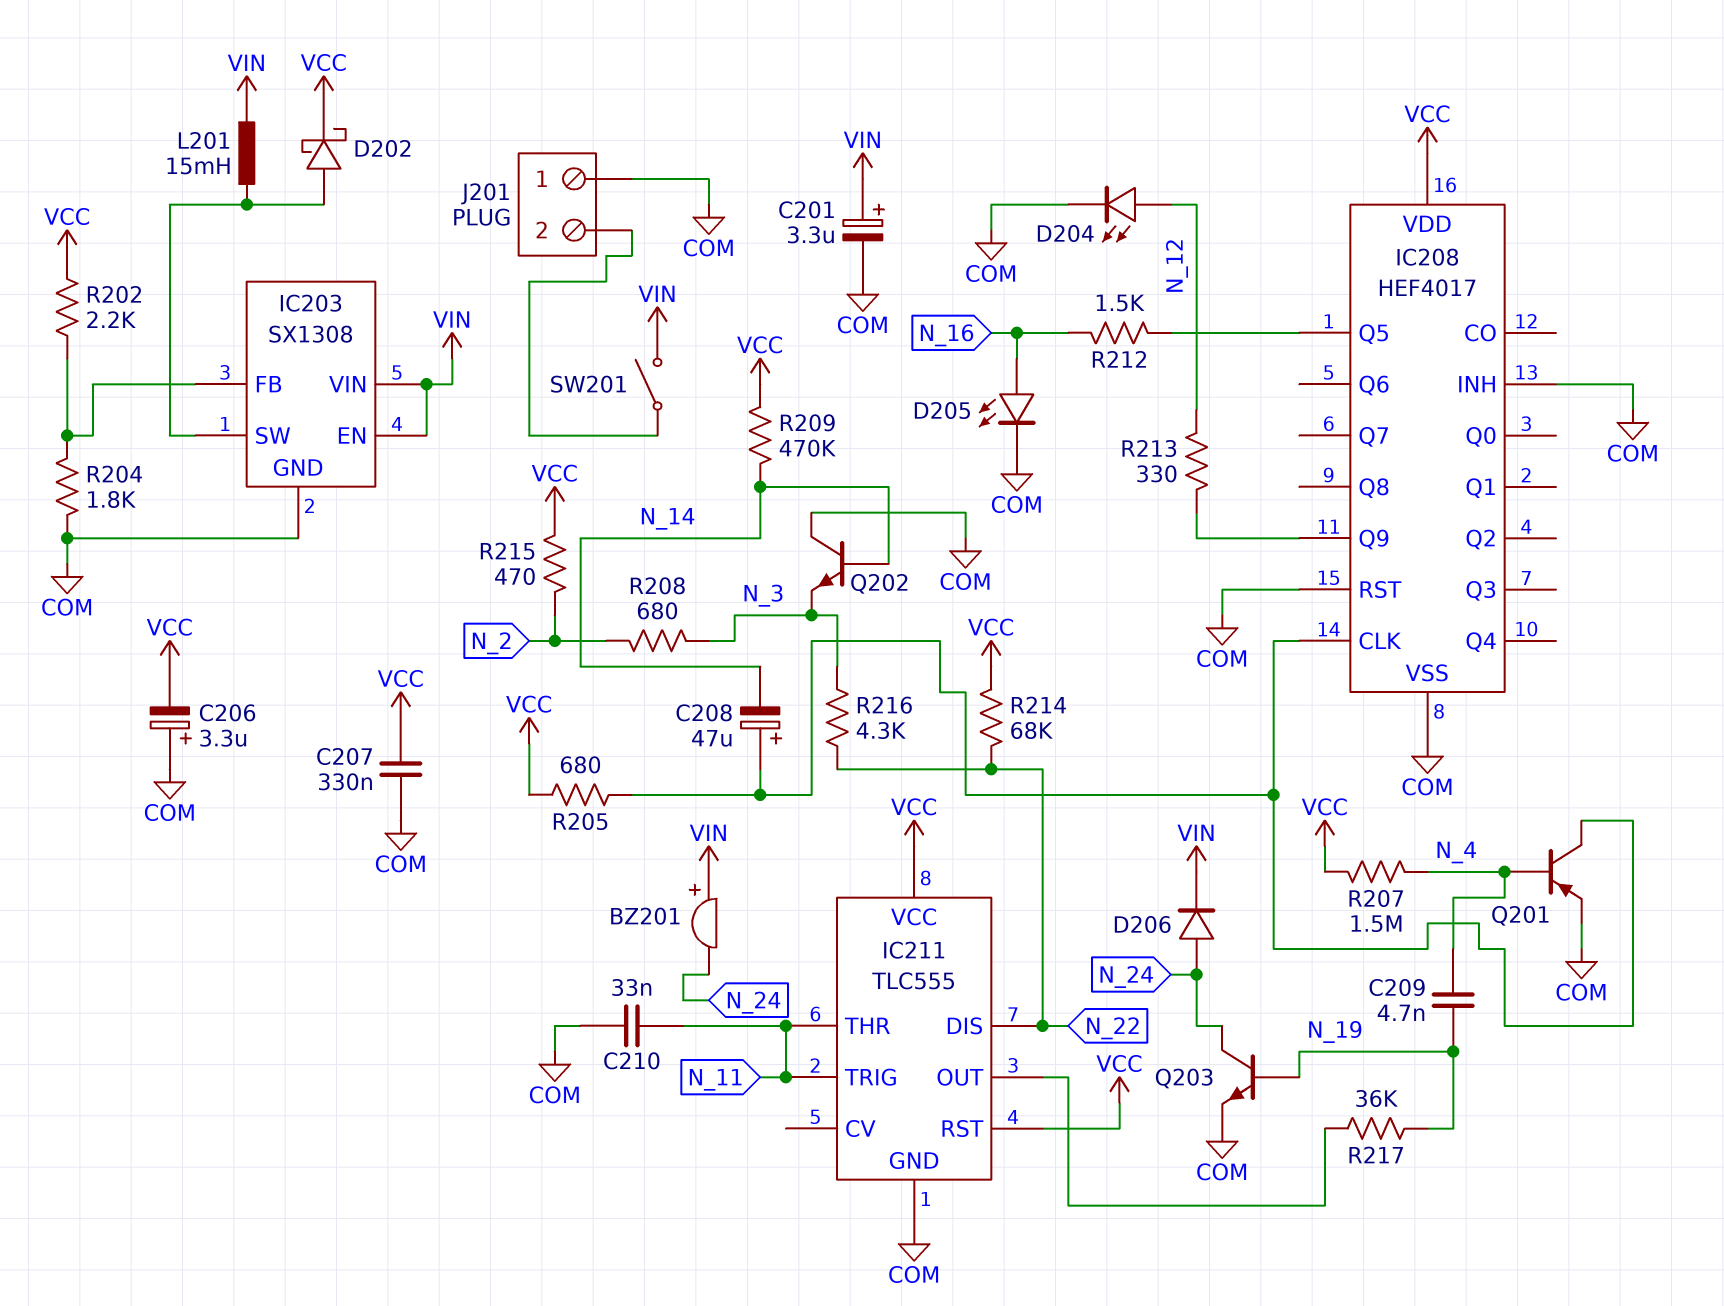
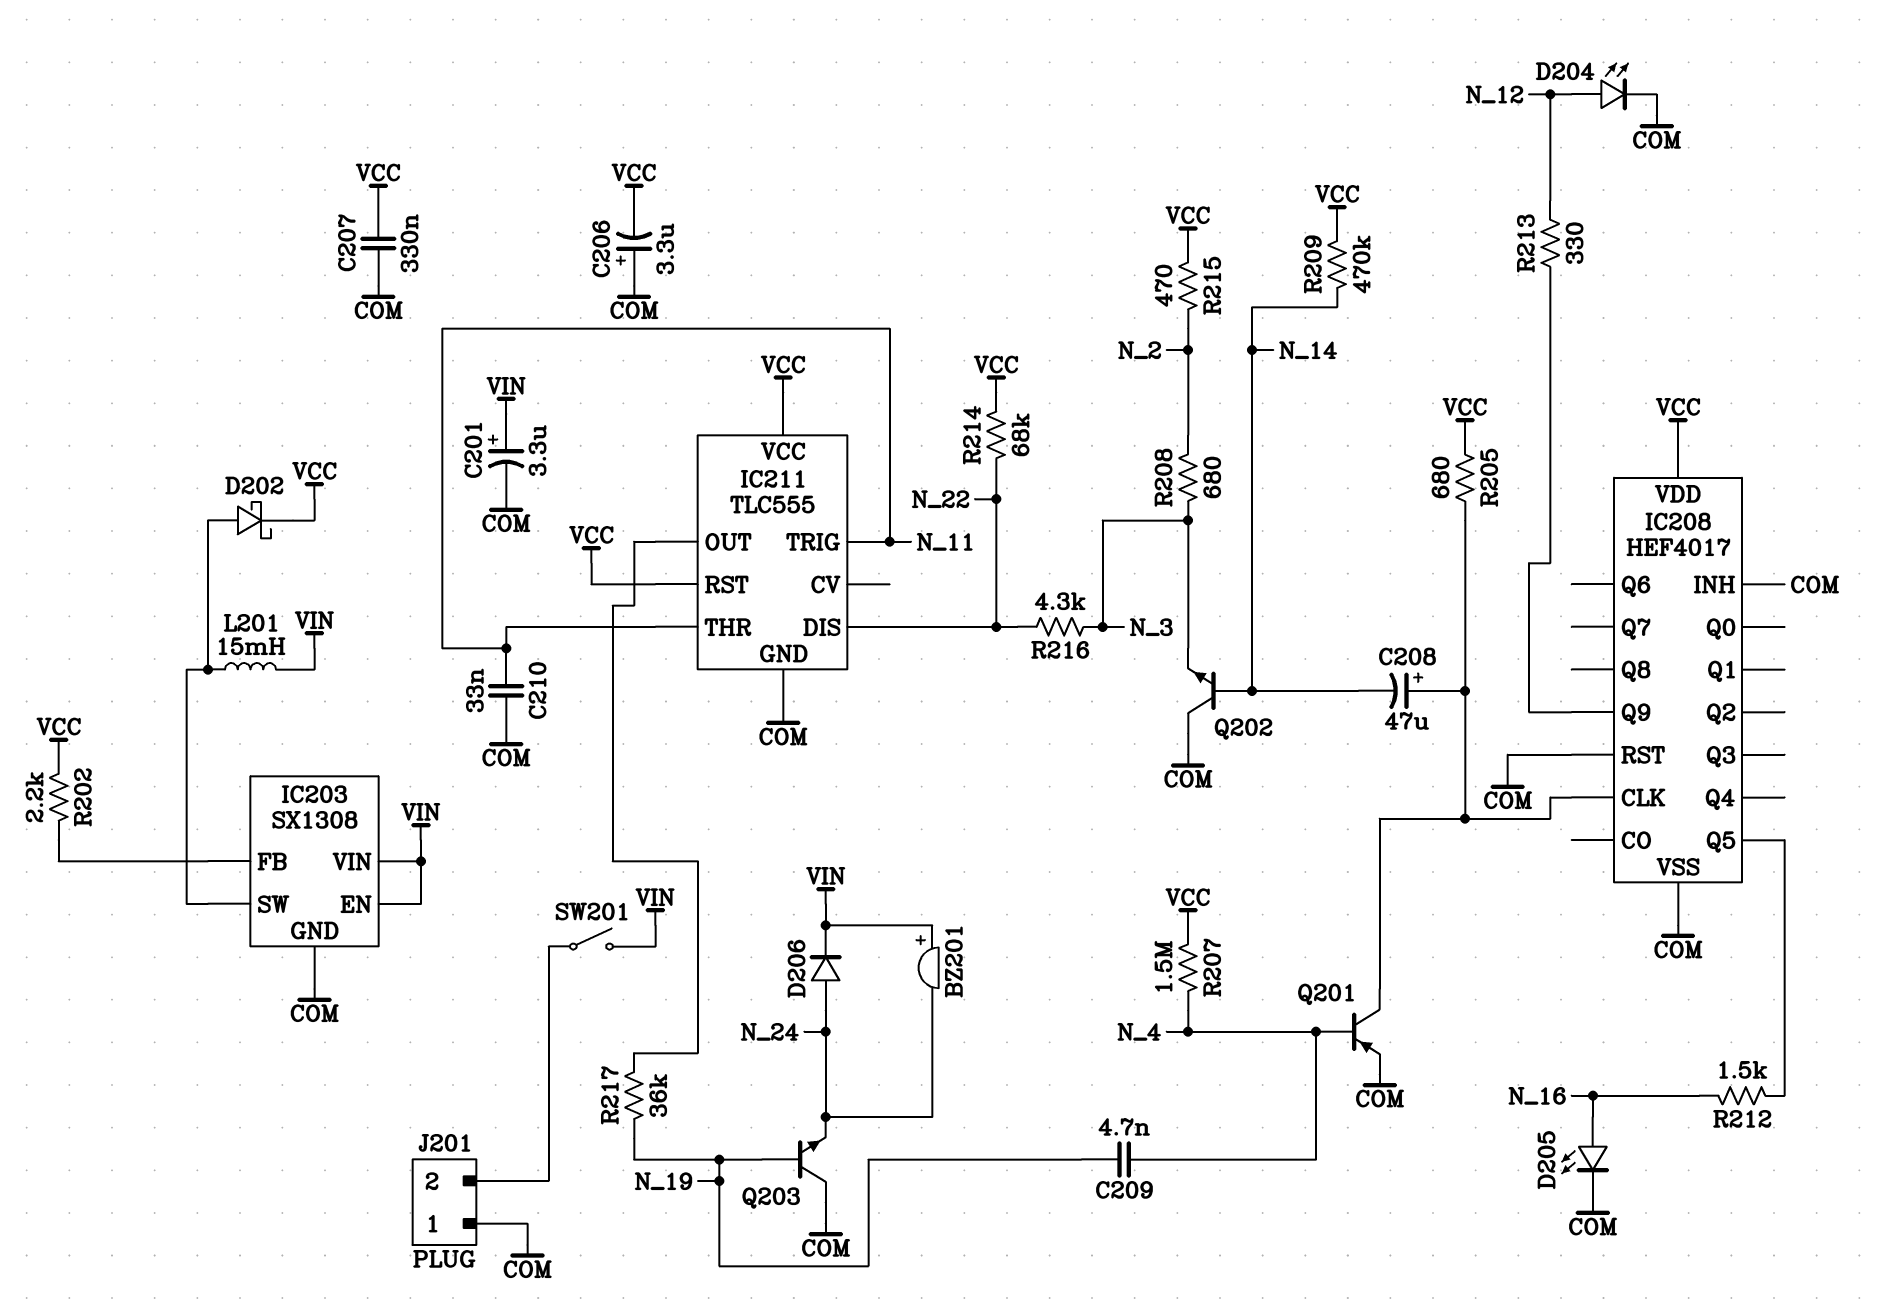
Q203: NPN (B N_19, C N_24, E COM) -> NPN (B N_19, C COM, E N_24)
R204: 1.8k (COM, IC203/FB) -> none

